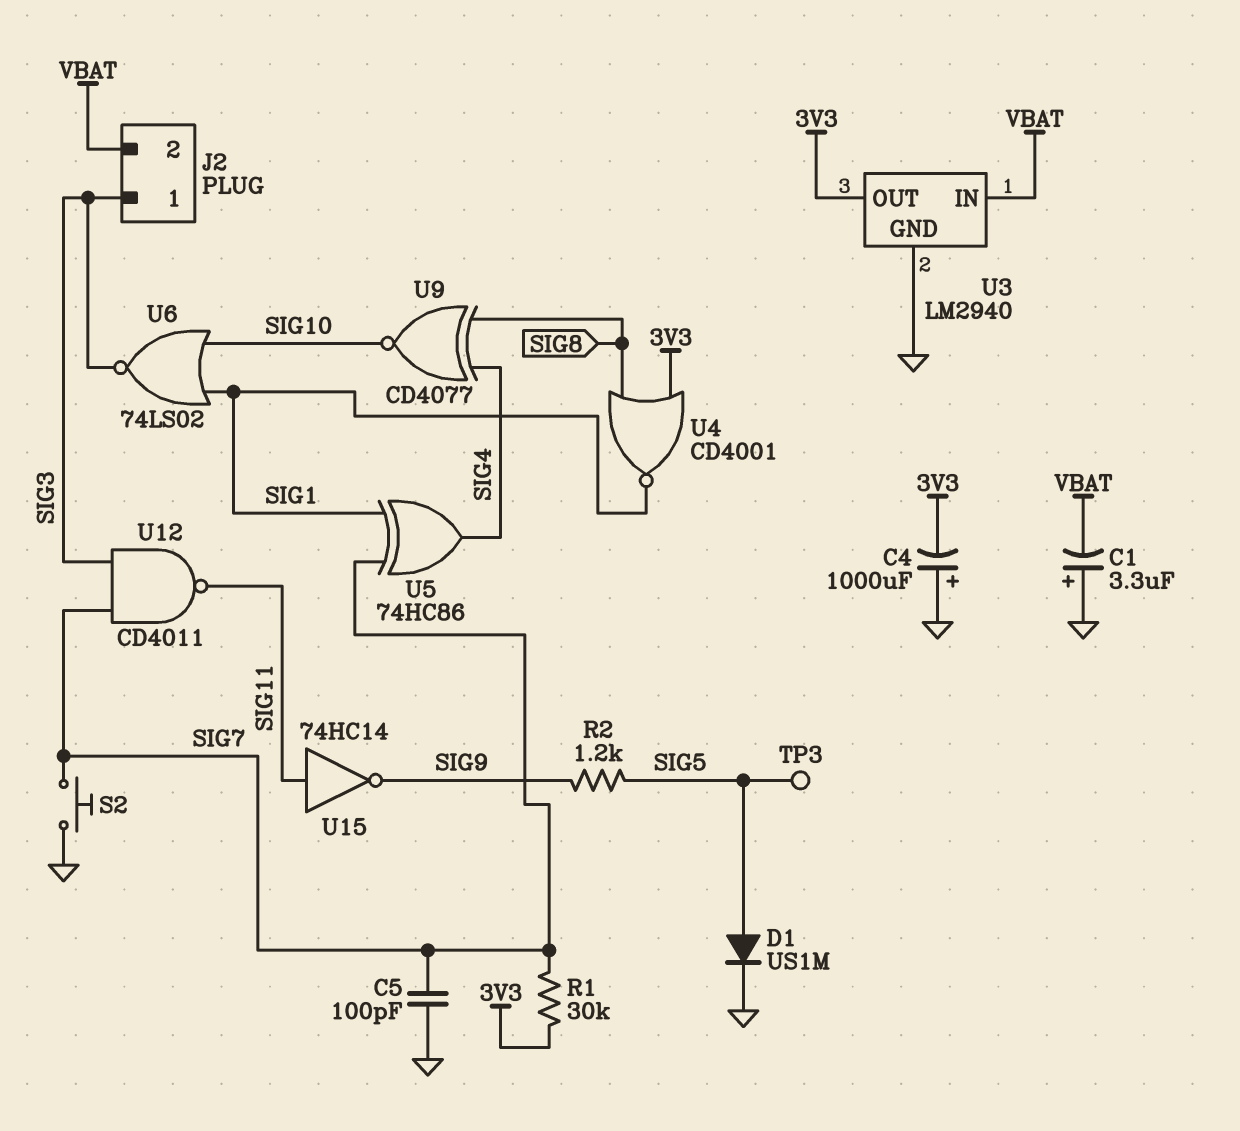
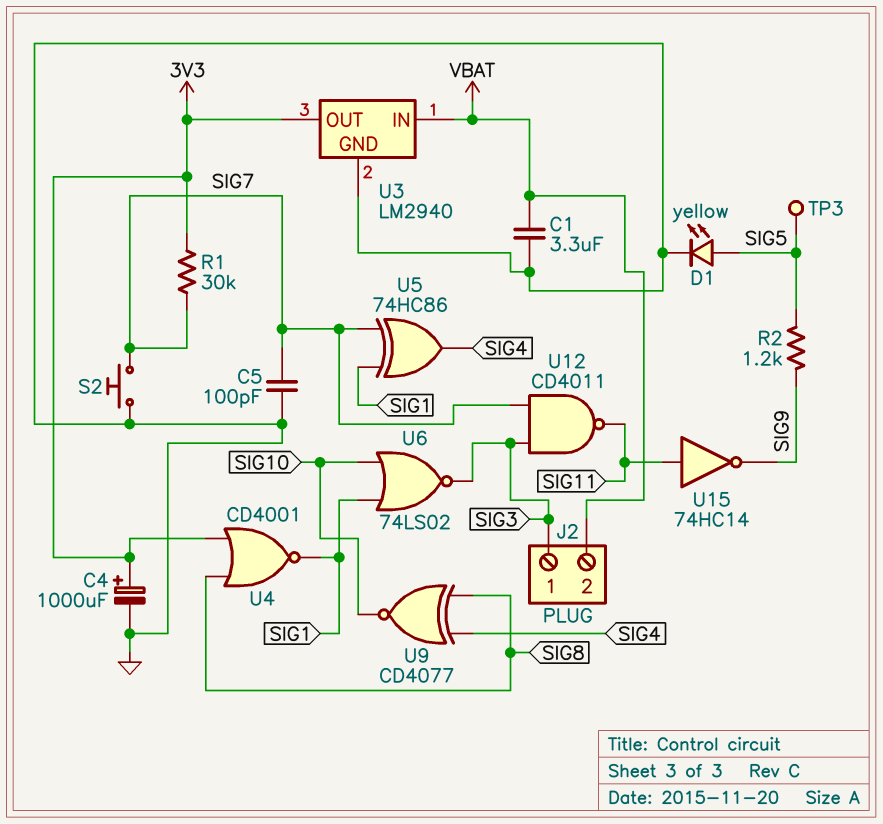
C1: 3.3uF (plus GND, minus VBAT) -> 3.3uF (GND, VBAT)
C4: 1000uF (plus GND, minus 3V3) -> 1000uF (plus 3V3, minus GND)
D1: diode US1M (A SIG5, K GND) -> LED yellow (A SIG5, K GND)

